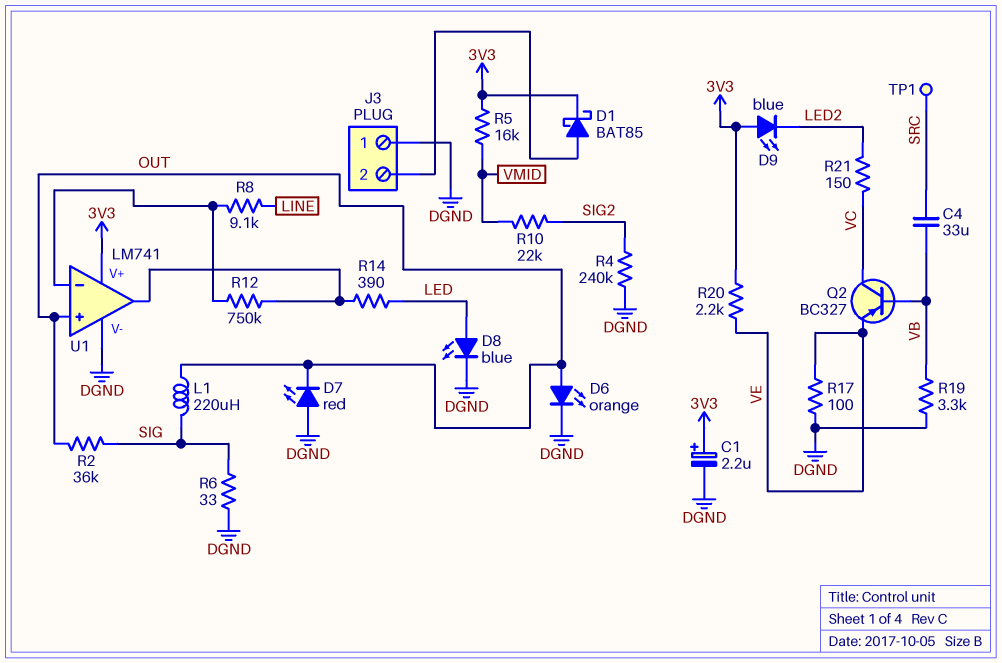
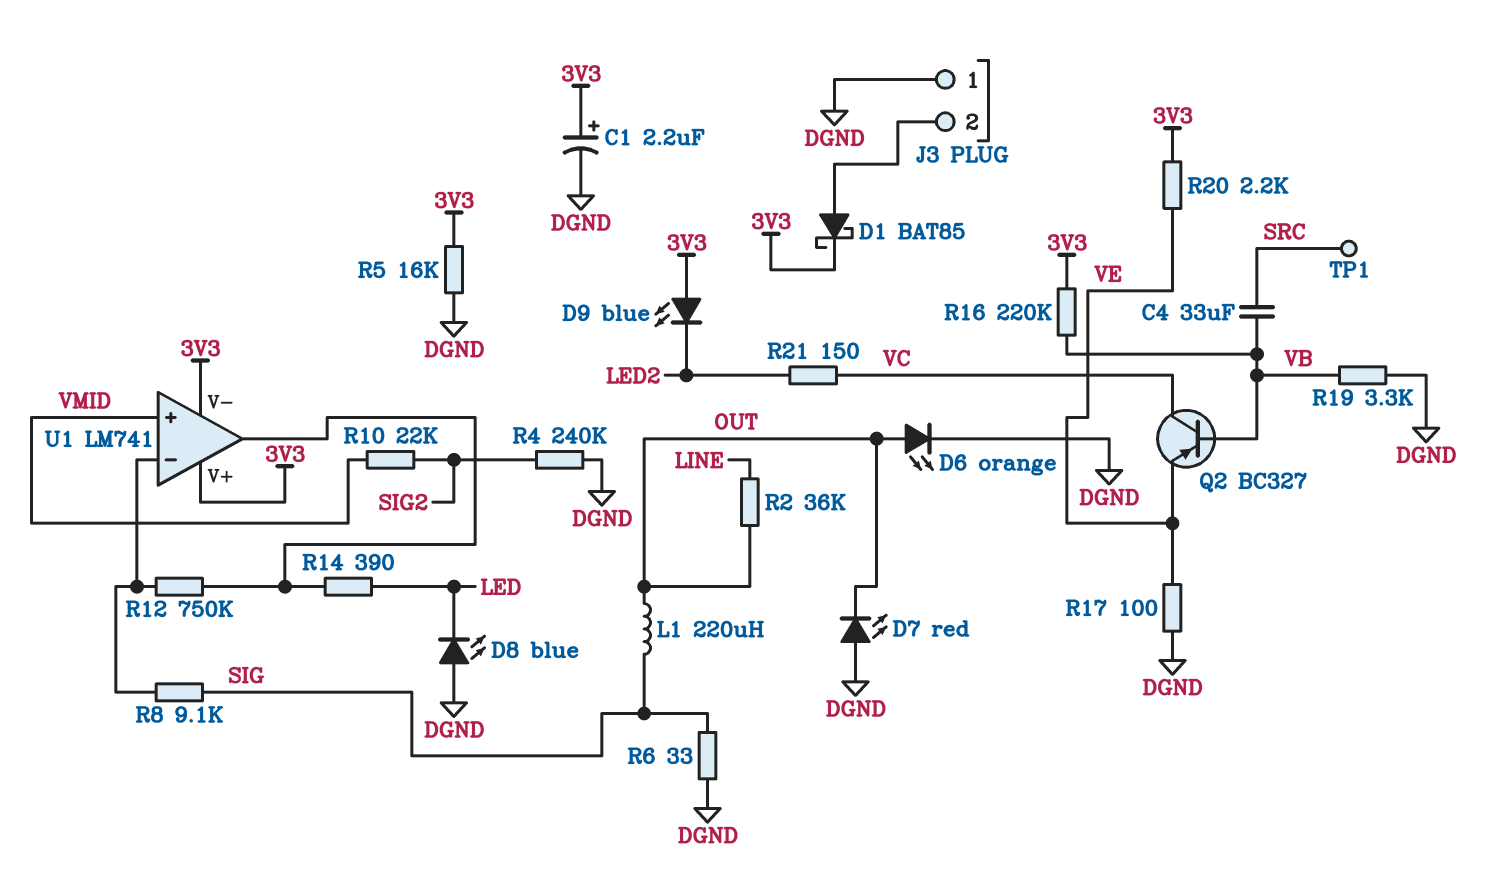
D8: LED blue (A LED, K DGND) -> LED blue (A DGND, K LED)
R2: 36k (OUT, SIG) -> 36k (LINE, OUT)
R5: 16k (3V3, VMID) -> 16k (3V3, DGND)
R8: 9.1k (LINE, U1/in-) -> 9.1k (SIG, U1/in-)
R16: none -> 220k (3V3, VB)
U1 pin V-: DGND -> 3V3
U1 pin in+: OUT -> VMID

